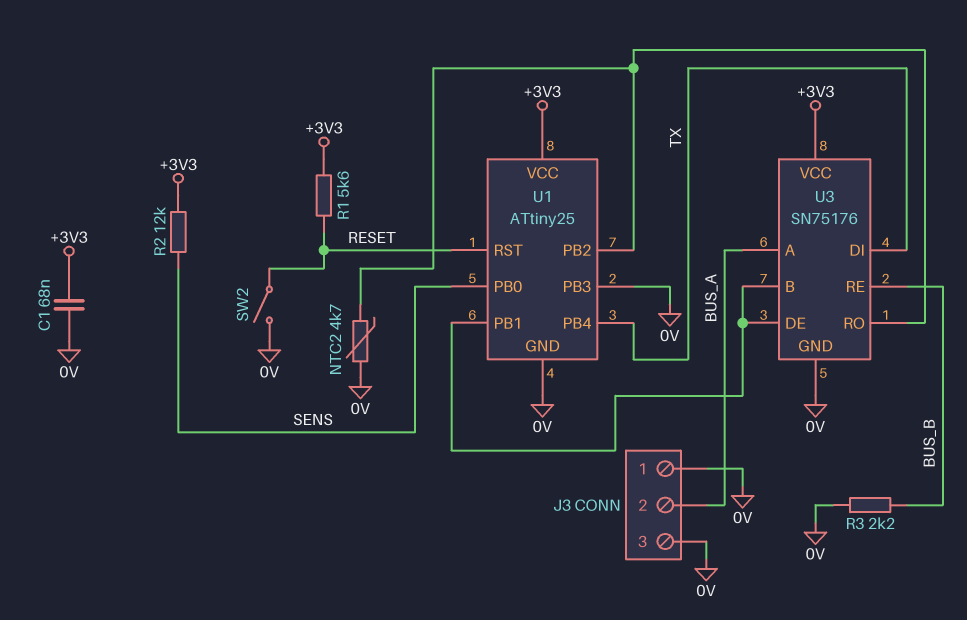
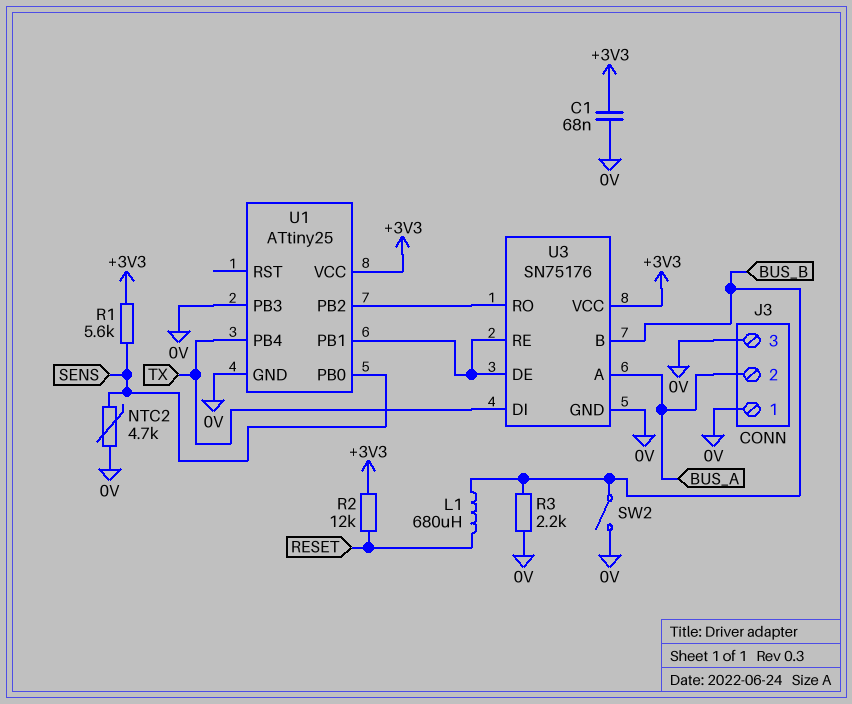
L1: none -> 680uH (BUS_B, RESET)
NTC2: 4.7k (0V, U1/PB2) -> 4.7k (0V, SENS)
R1: 5.6k (+3V3, RESET) -> 5.6k (+3V3, SENS)
R2: 12k (+3V3, SENS) -> 12k (+3V3, RESET)
SW2: switch (0V, RESET) -> switch (0V, BUS_B)
U1 pin RST: RESET -> none
U3 pin B: U1/PB1 -> BUS_B
U3 pin RE: BUS_B -> U1/PB1

